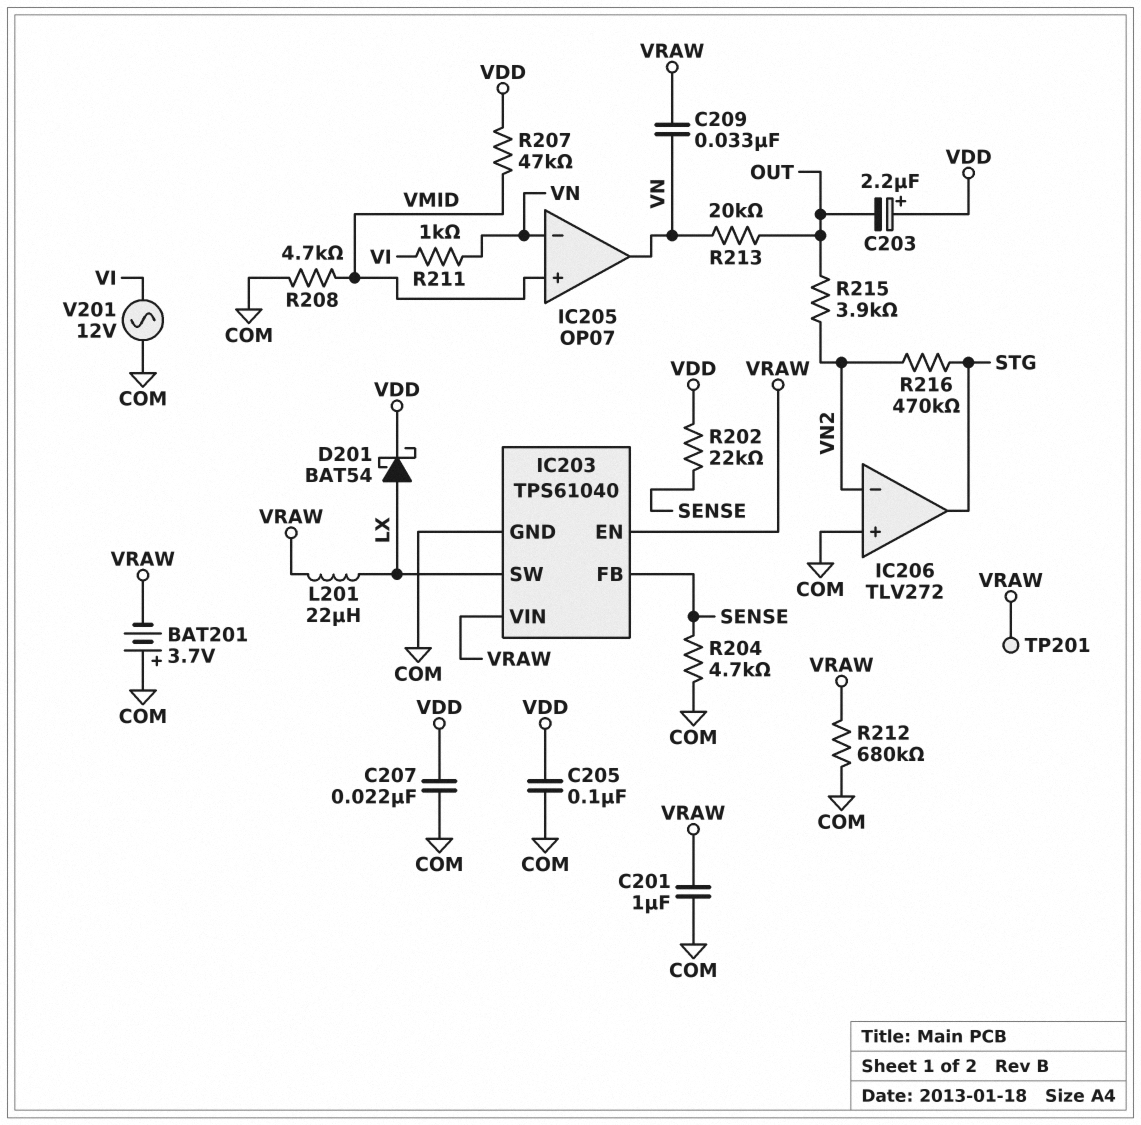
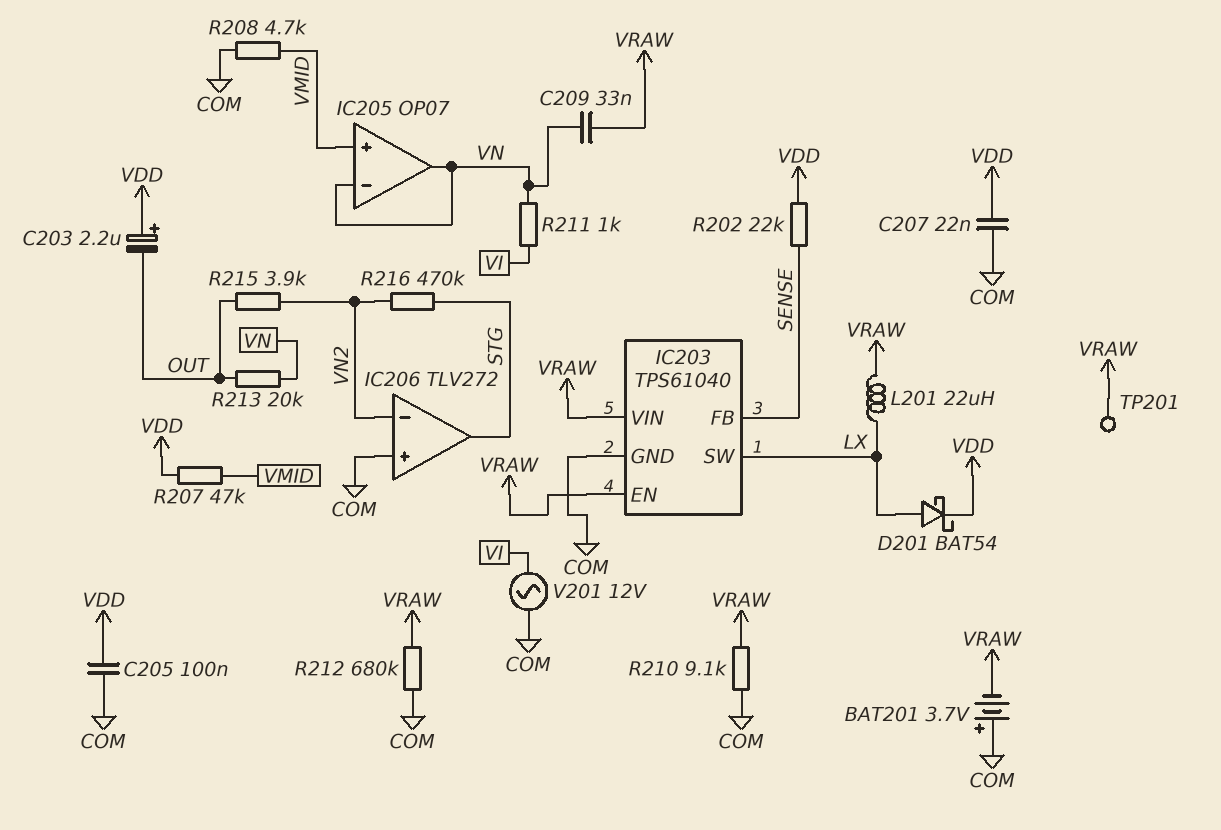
C201: 1uF (COM, VRAW) -> none
R204: 4.7k (COM, SENSE) -> none
R210: none -> 9.1k (COM, VRAW)

